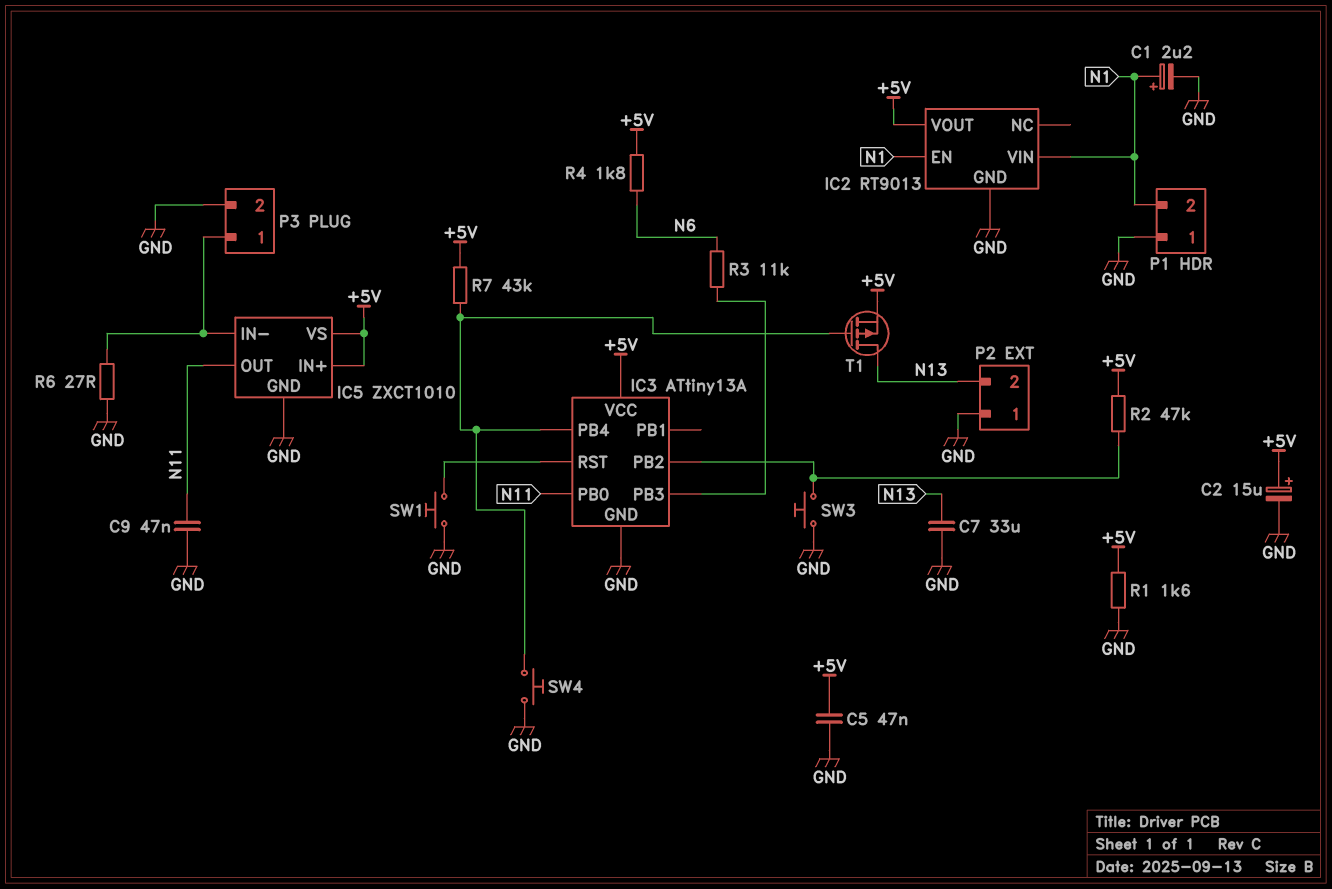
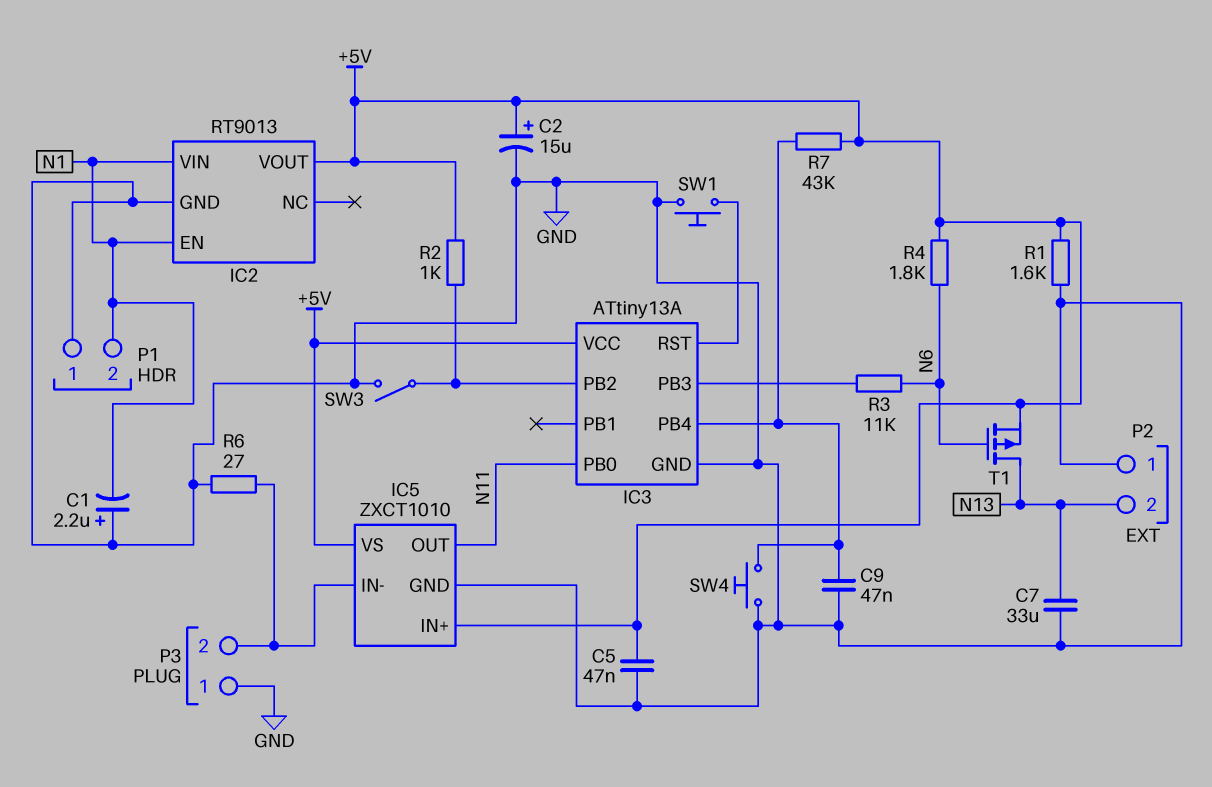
C1: 2.2uF (plus N1, minus GND) -> 2.2uF (plus GND, minus N1)
C9: 47nF (GND, N11) -> 47nF (GND, IC3/PB4)
P3 pin 1: IC5/IN- -> GND
P3 pin 2: GND -> IC5/IN-
R2: 47k (+5V, IC3/PB2) -> 1k (+5V, IC3/PB2)
SW3: button (GND, IC3/PB2) -> switch (GND, IC3/PB2)
T1: PMOS (G IC3/PB4, D N13, S +5V) -> PMOS (G N6, D N13, S +5V)

